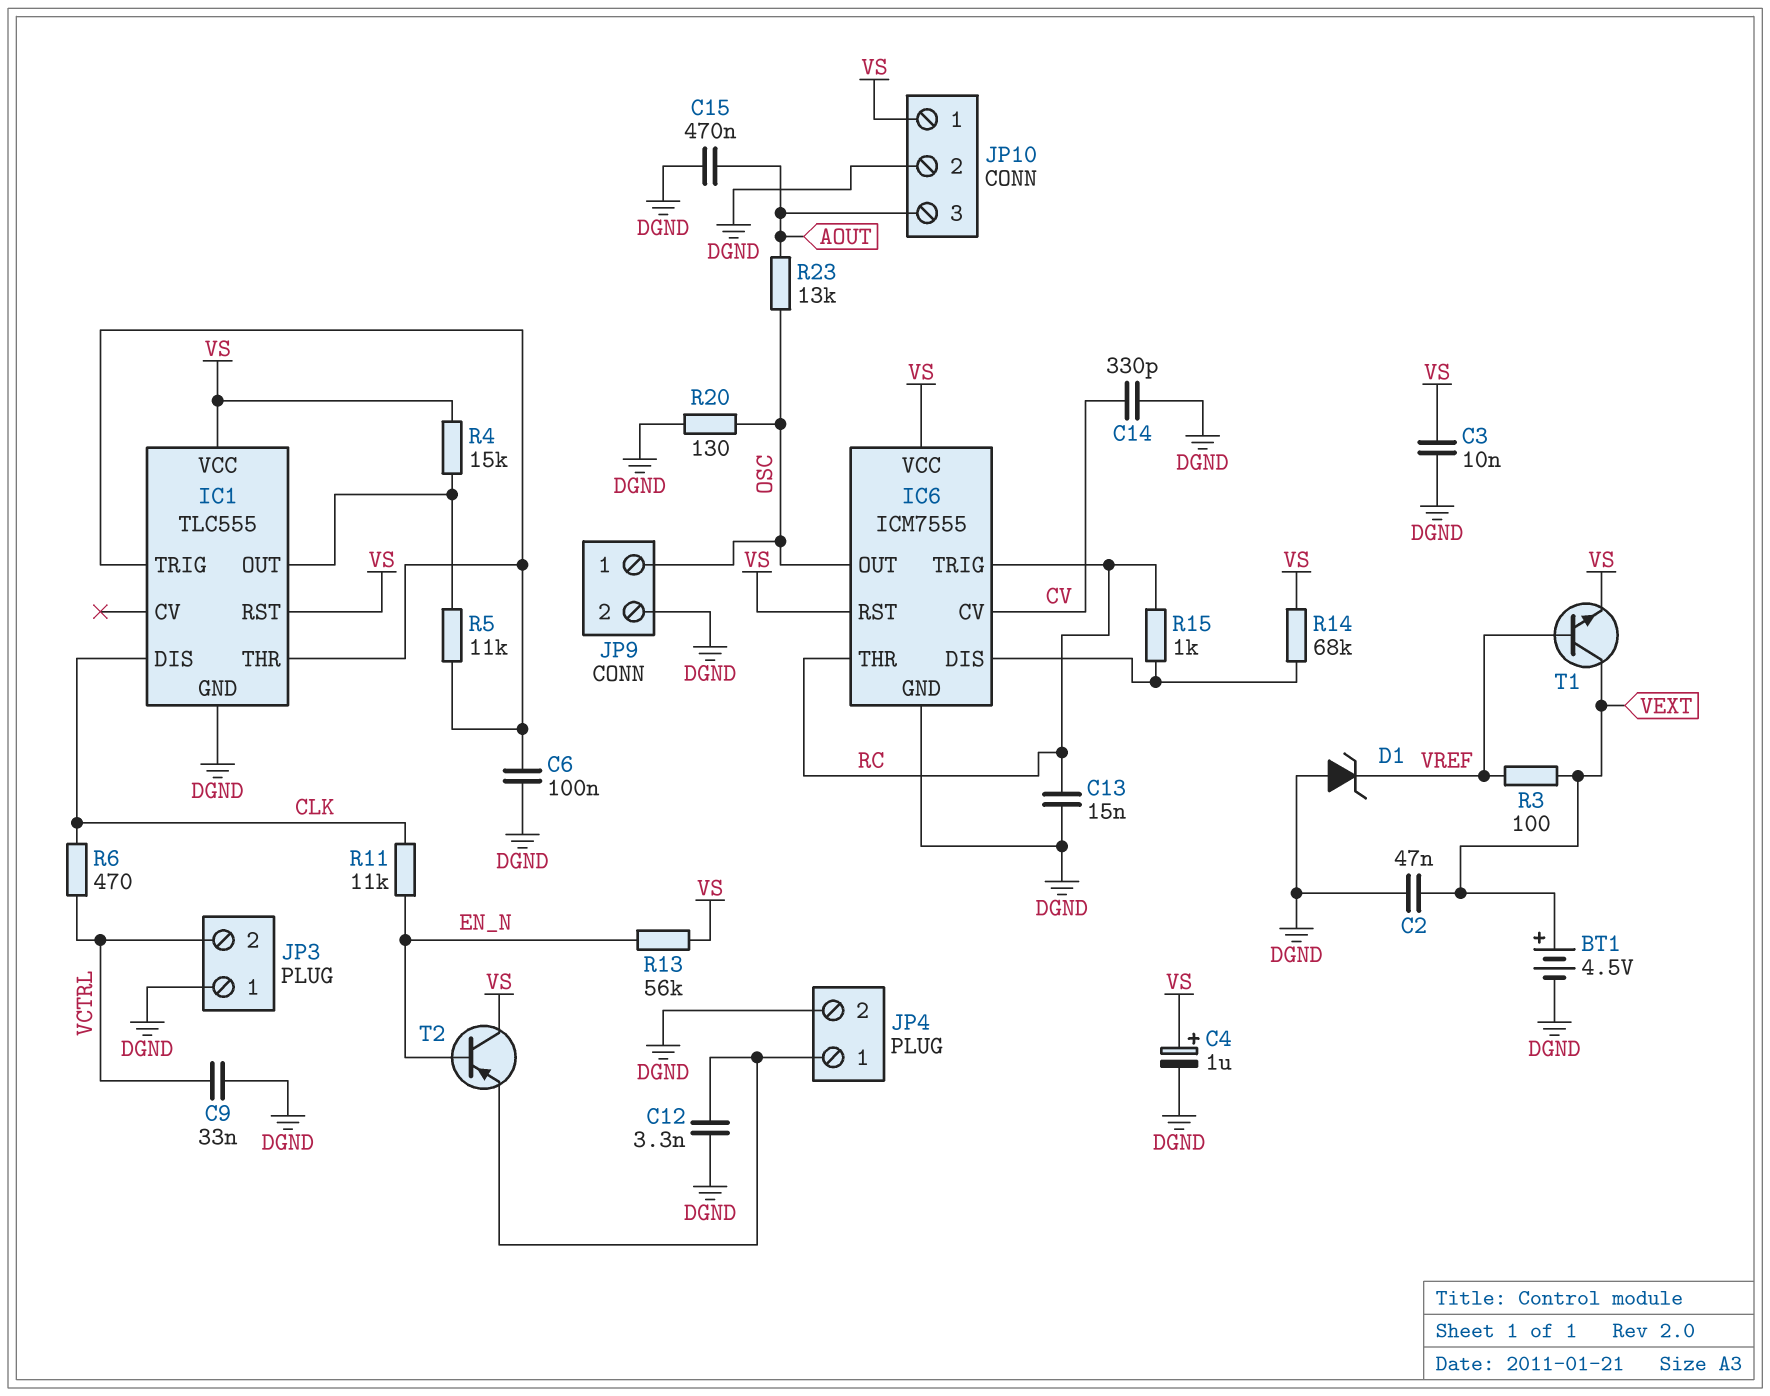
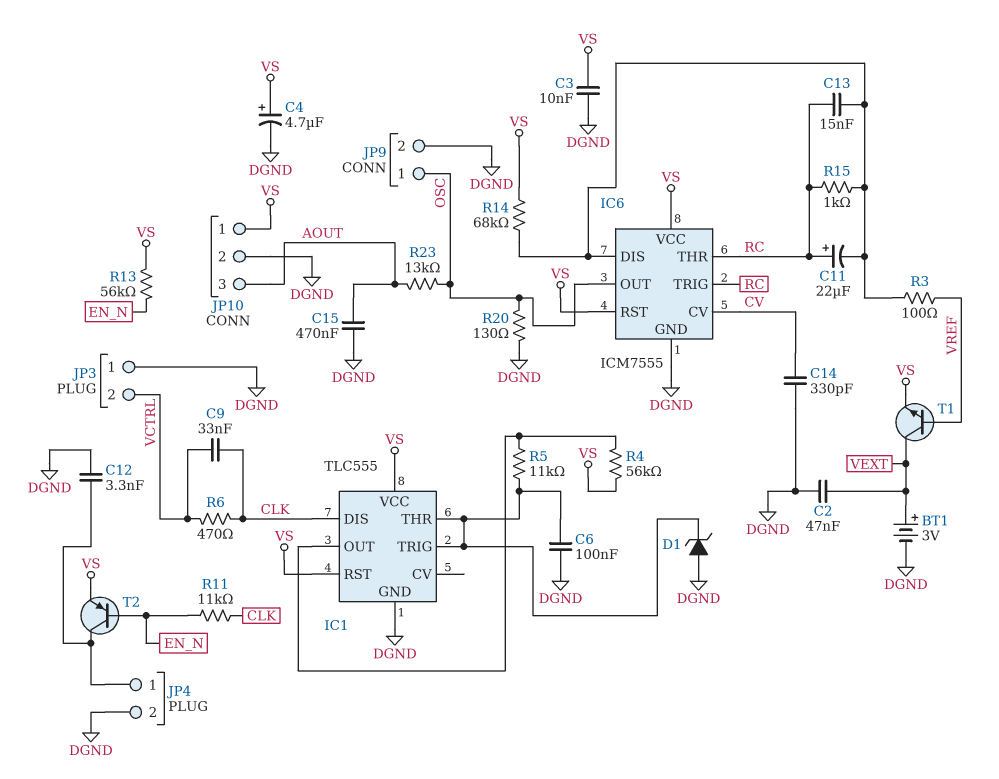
BT1: 4.5V (plus VEXT, minus DGND) -> 3V (plus VEXT, minus DGND)
C4: 1uF (plus VS, minus DGND) -> 4.7uF (plus VS, minus DGND)
C9: 33nF (DGND, VCTRL) -> 33nF (CLK, VCTRL)
C11: none -> 22uF (plus RC, minus IC6/DIS)
C13: 15nF (DGND, RC) -> 15nF (IC6/DIS, RC)
D1: zener (A DGND, K VREF) -> zener (A DGND, K IC1/THR)
R3: 100 (VEXT, VREF) -> 100 (IC6/DIS, VREF)
R4: 15k (IC1/OUT, VS) -> 56k (IC1/OUT, VS)
T2: PNP (B EN_N, C VS, E JP4/1) -> PNP (B EN_N, C JP4/1, E VS)

